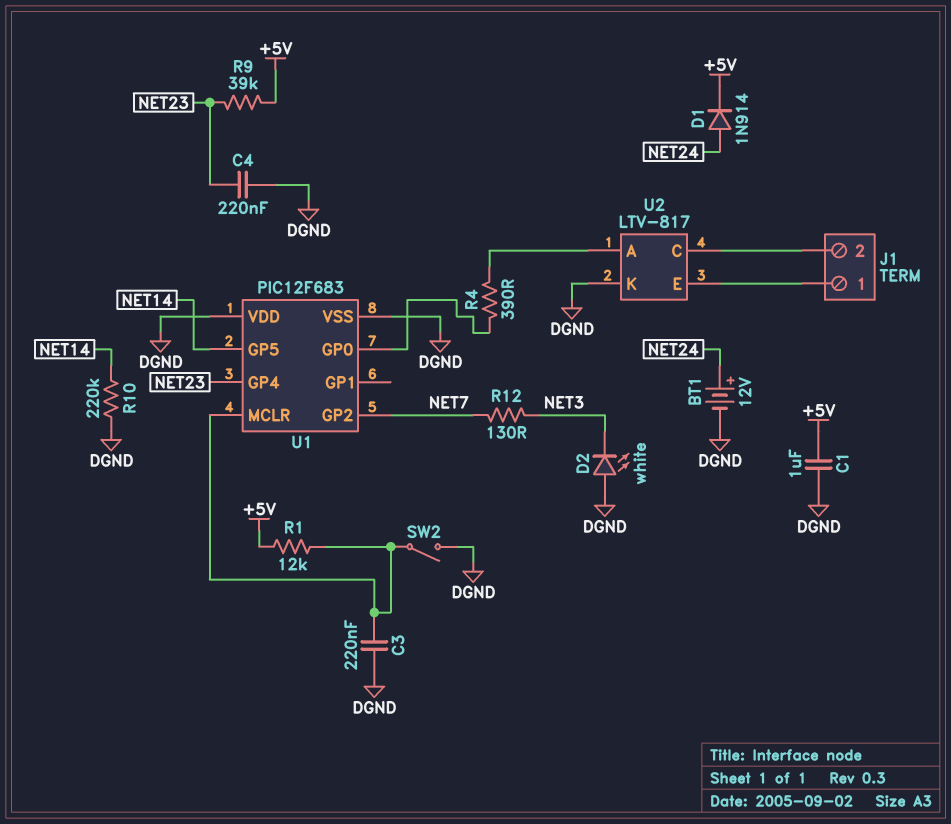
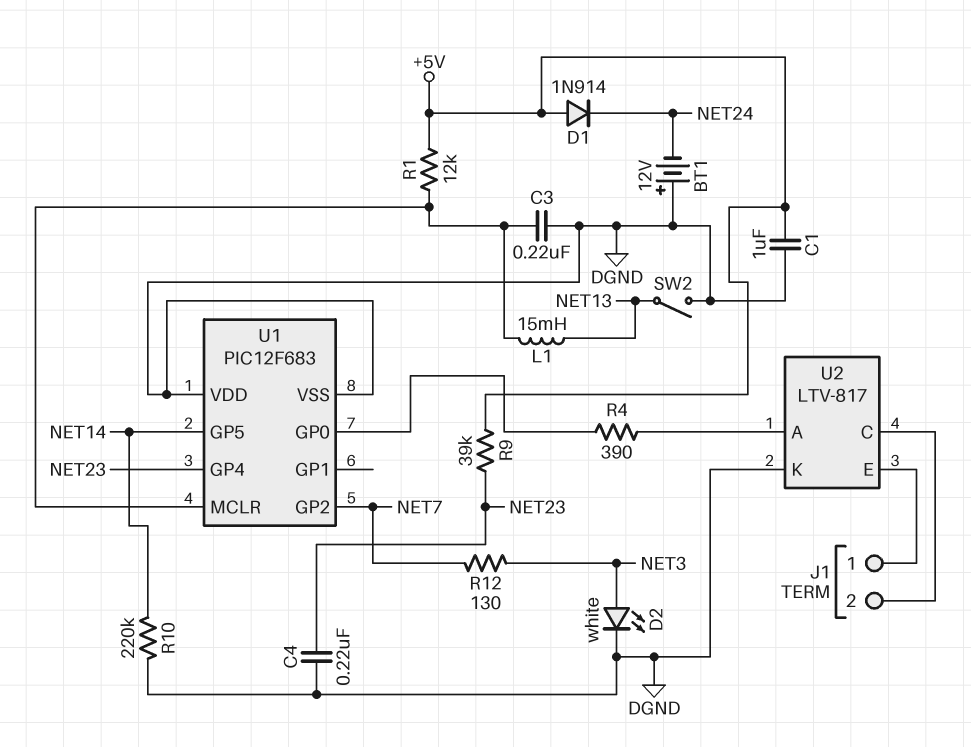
BT1: 12V (plus NET24, minus DGND) -> 12V (plus DGND, minus NET24)
D1: diode 1N914 (A NET24, K +5V) -> diode 1N914 (A +5V, K NET24)
D2: LED white (A DGND, K NET3) -> LED white (A NET3, K DGND)
L1: none -> 15mH (NET13, U1/MCLR)
SW2: switch (DGND, U1/MCLR) -> switch (DGND, NET13)

